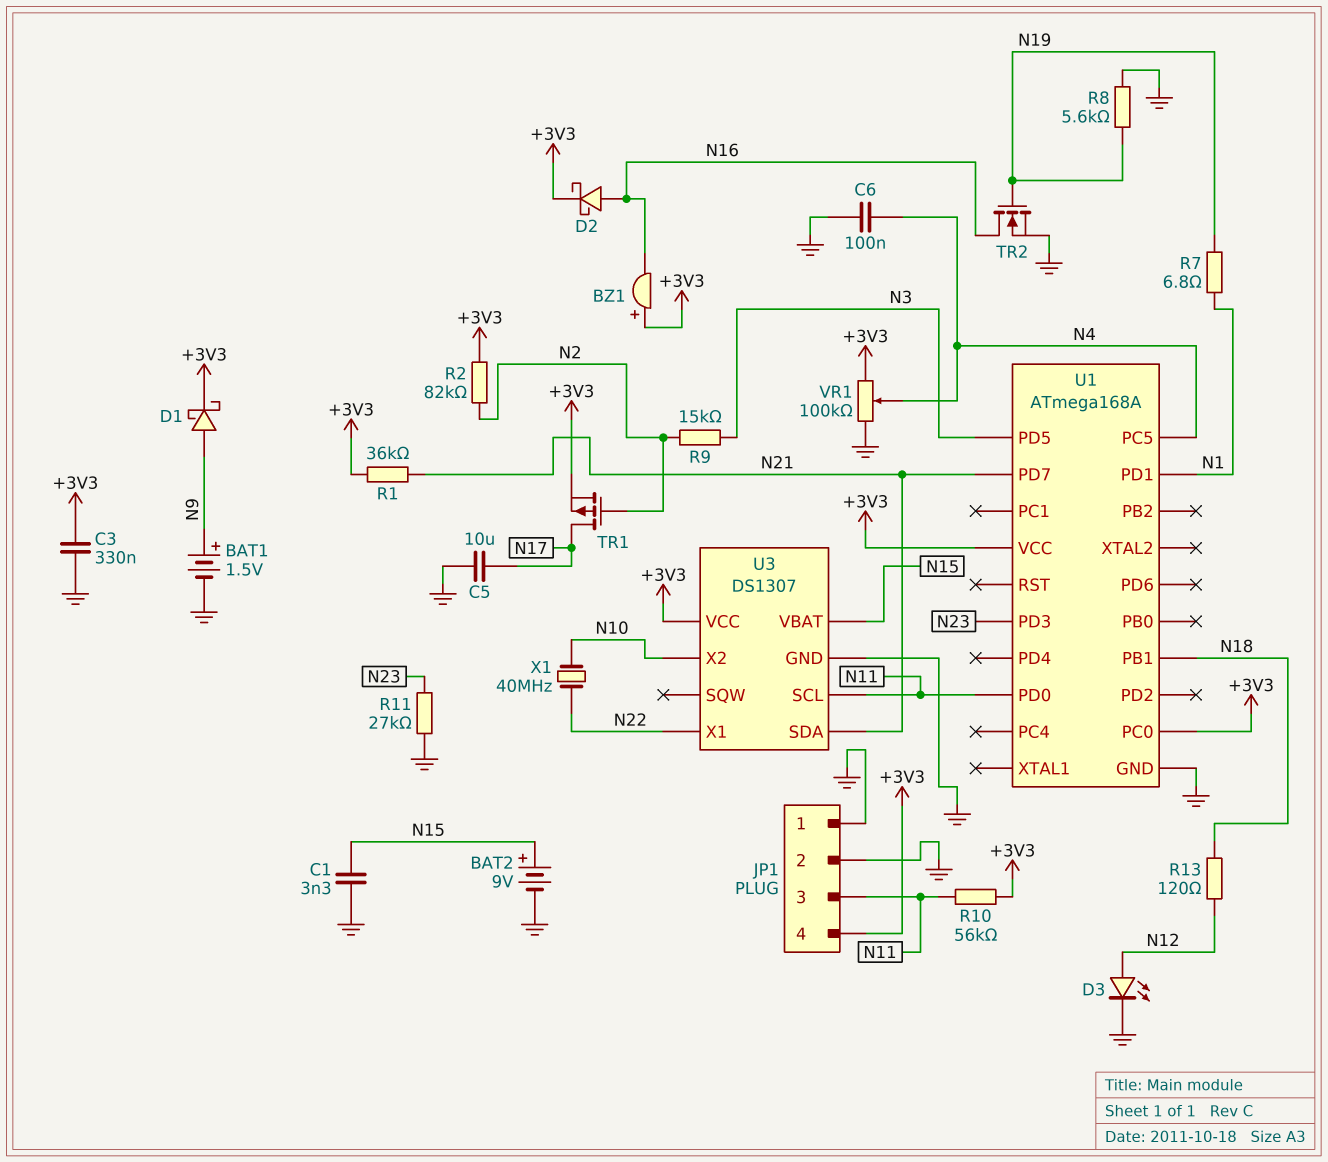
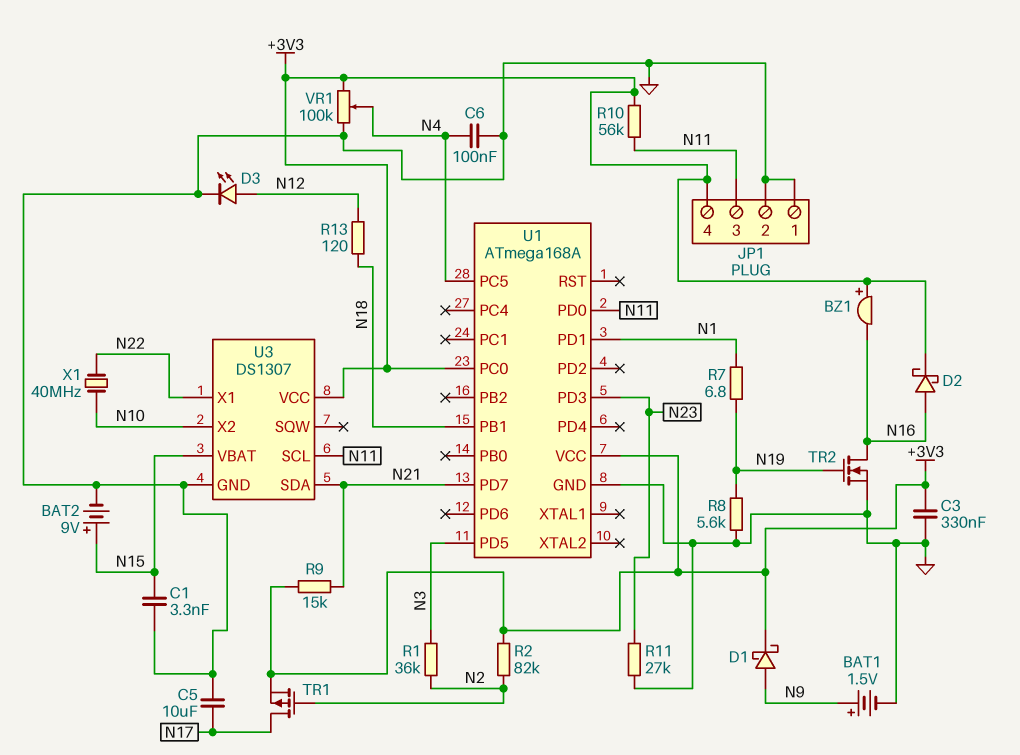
R1: 36k (+3V3, N21) -> 36k (N2, N3)
R9: 15k (N2, N3) -> 15k (+3V3, N21)

